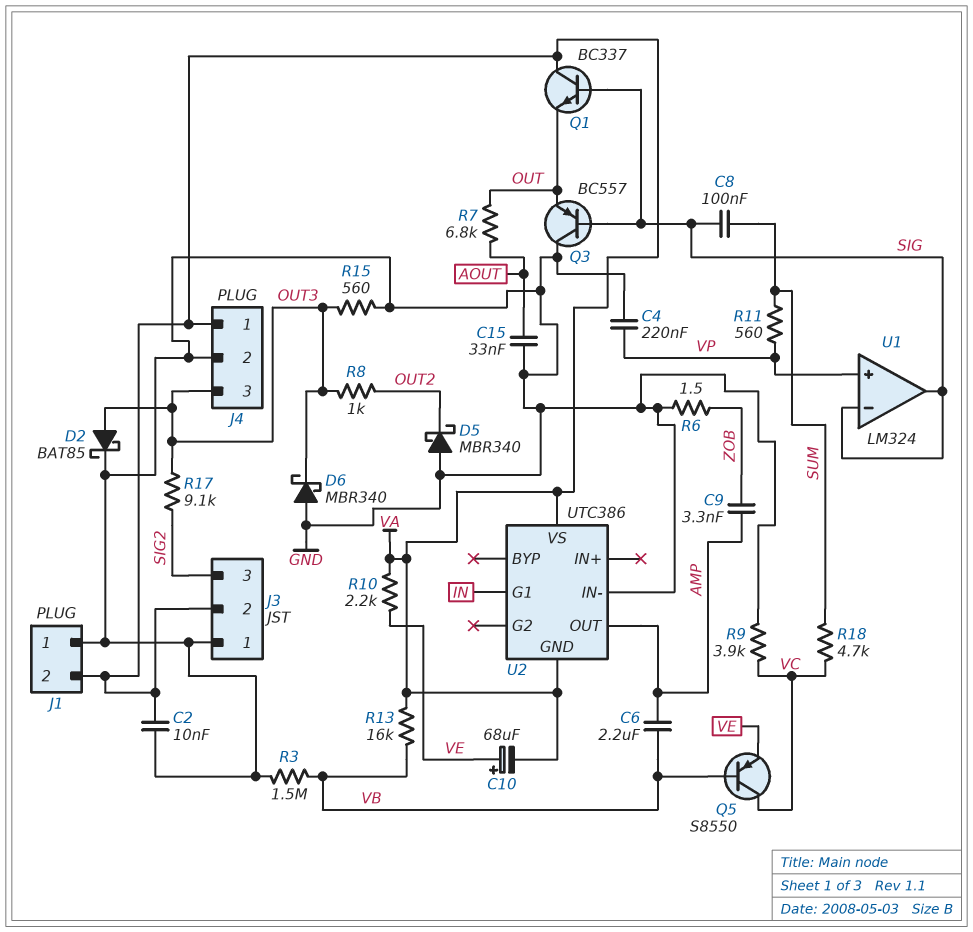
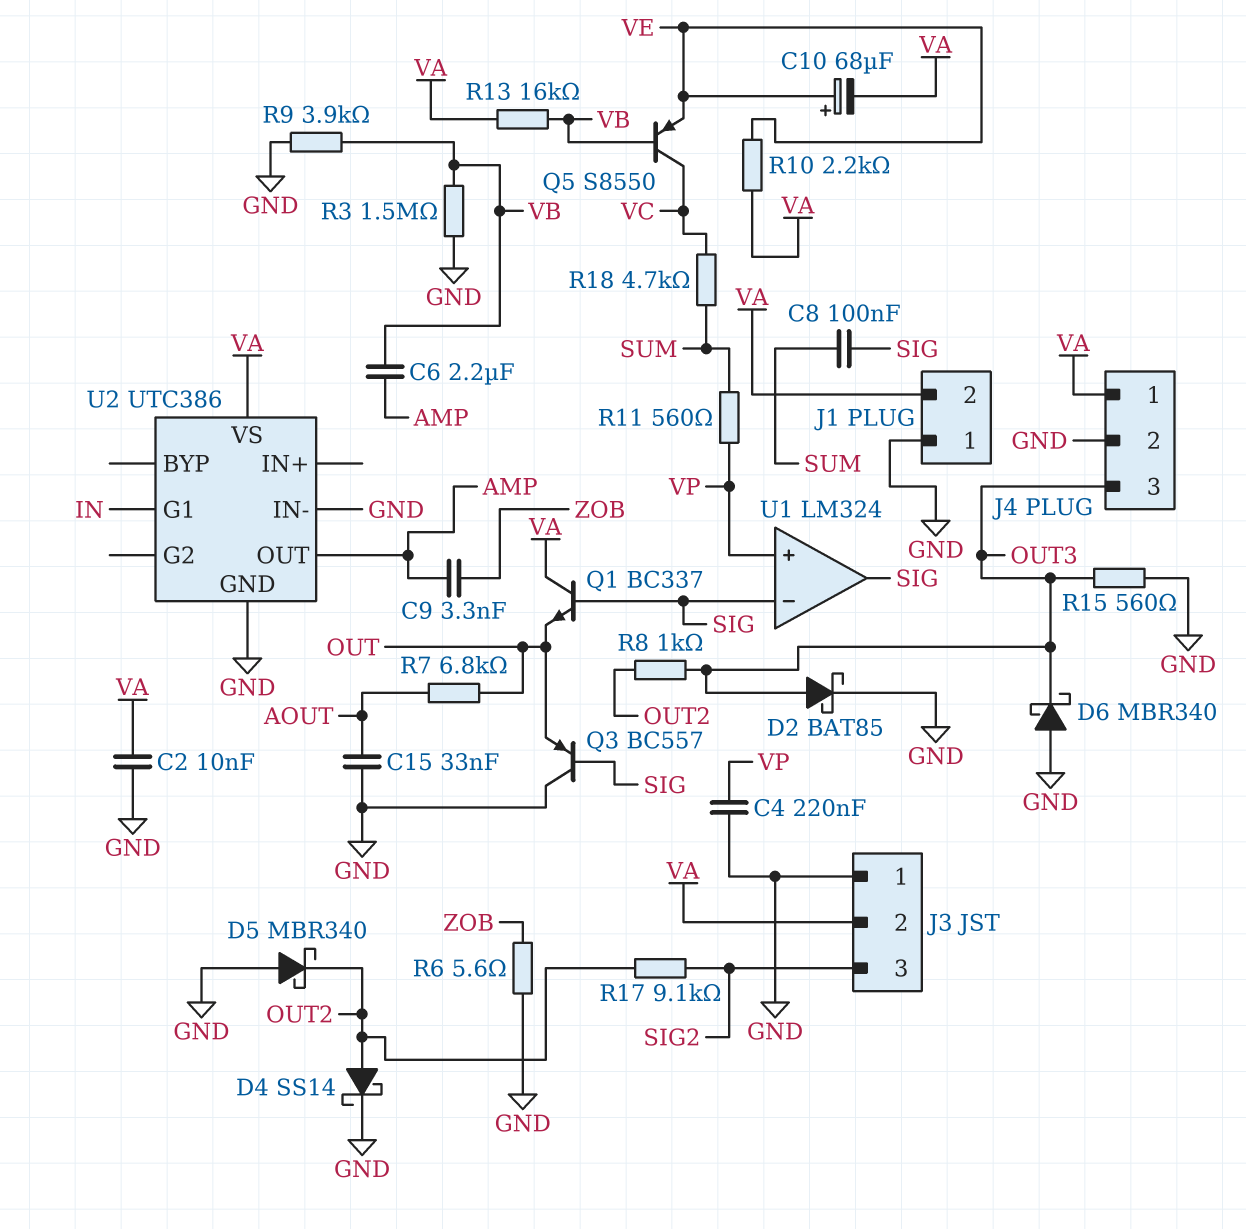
D4: none -> schottky SS14 (A OUT2, K GND)
R6: 1.5 (GND, ZOB) -> 5.6 (GND, ZOB)
R9: 3.9k (GND, VC) -> 3.9k (GND, VB)
R17: 9.1k (OUT3, SIG2) -> 9.1k (OUT2, SIG2)
U2 pin GND: VA -> GND

